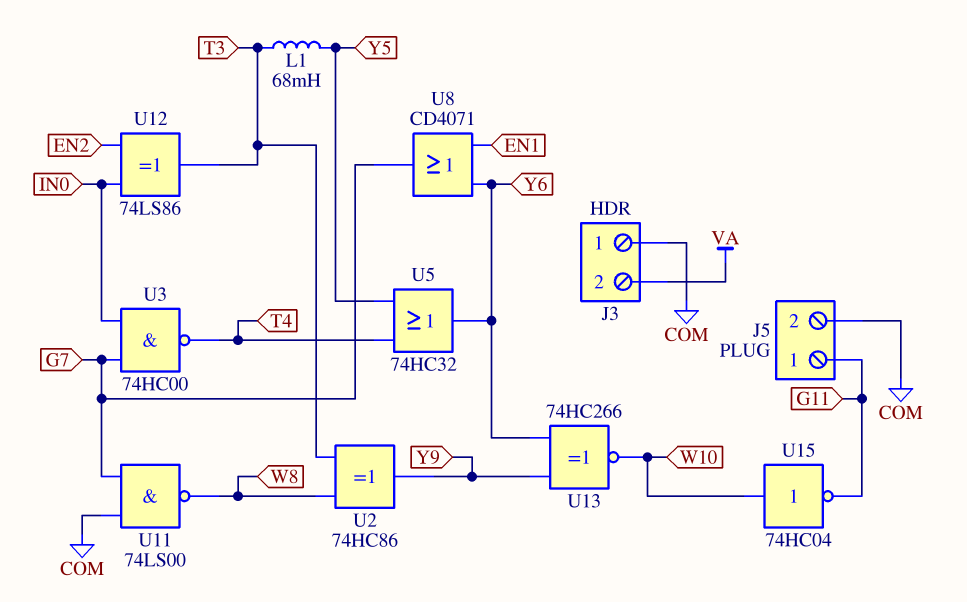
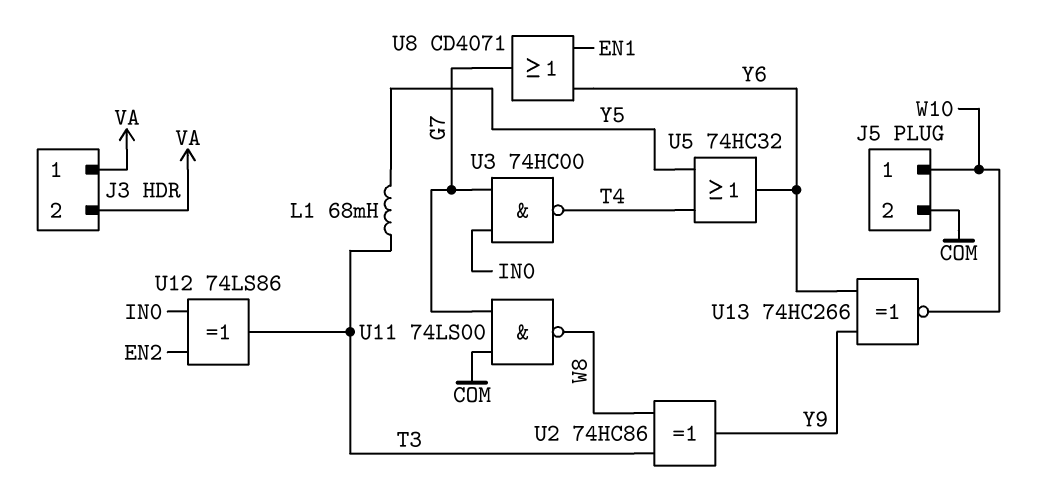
J3 pin 1: COM -> VA
J5 pin 1: G11 -> W10
U15: NOT 74HC04 (in W10, out G11) -> none

